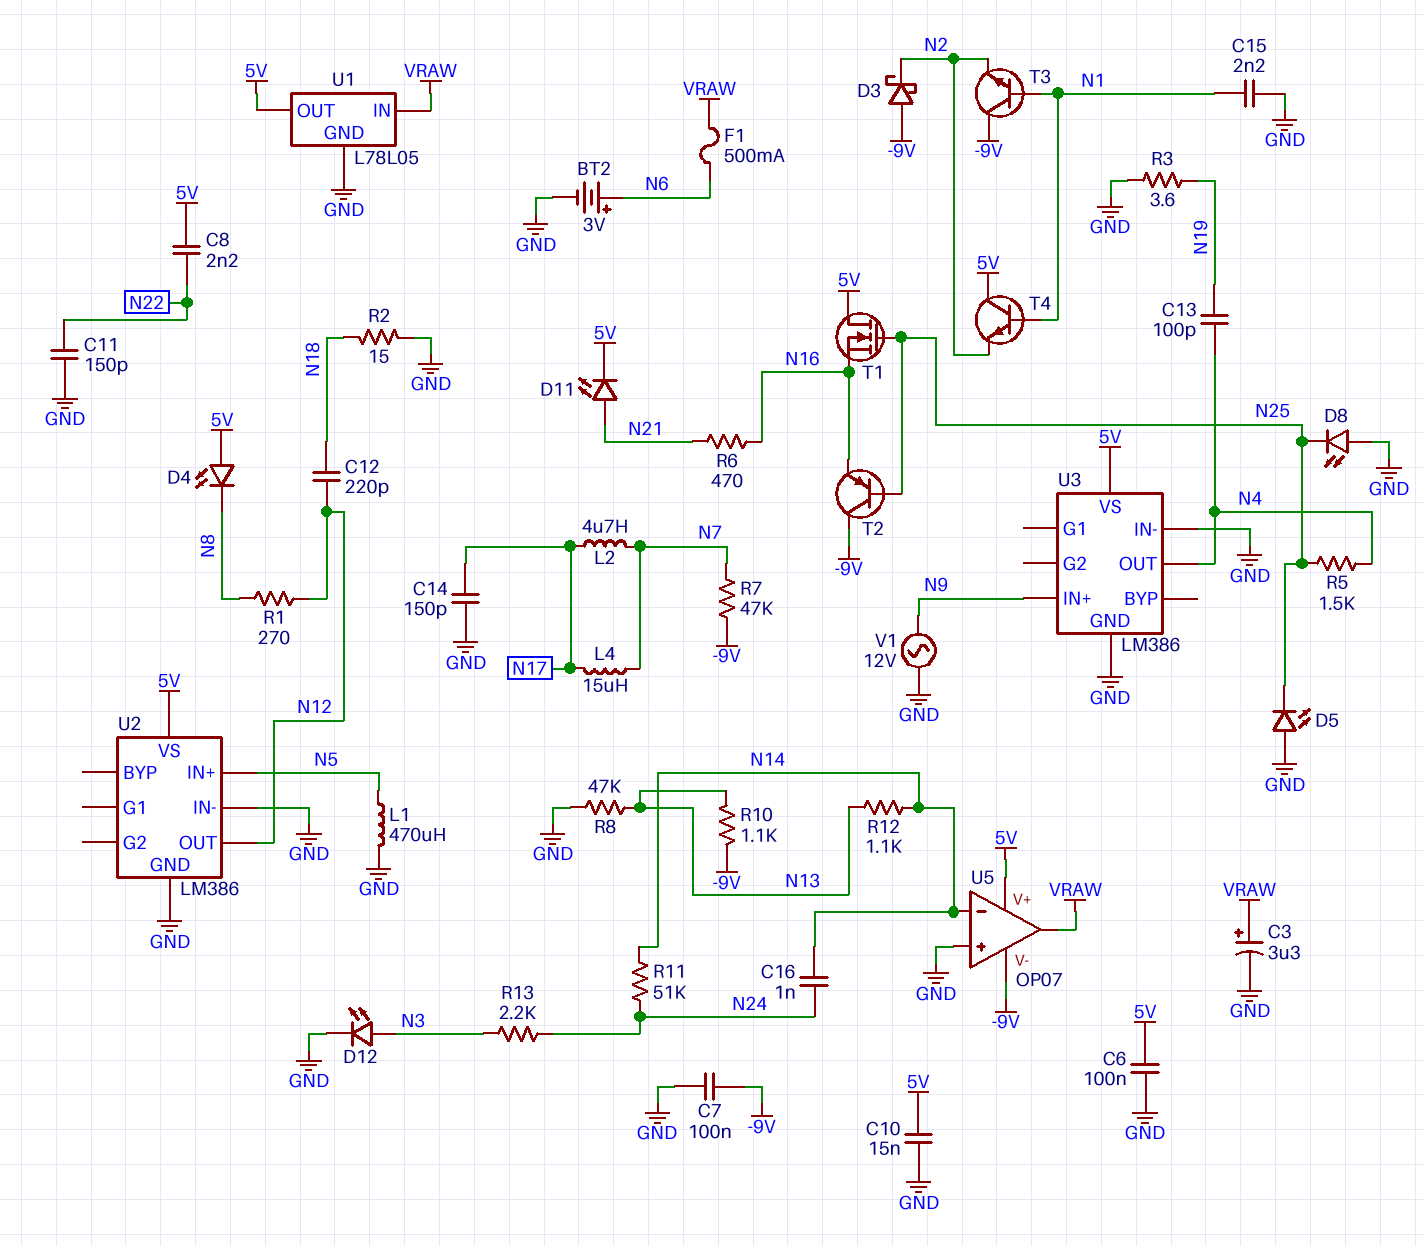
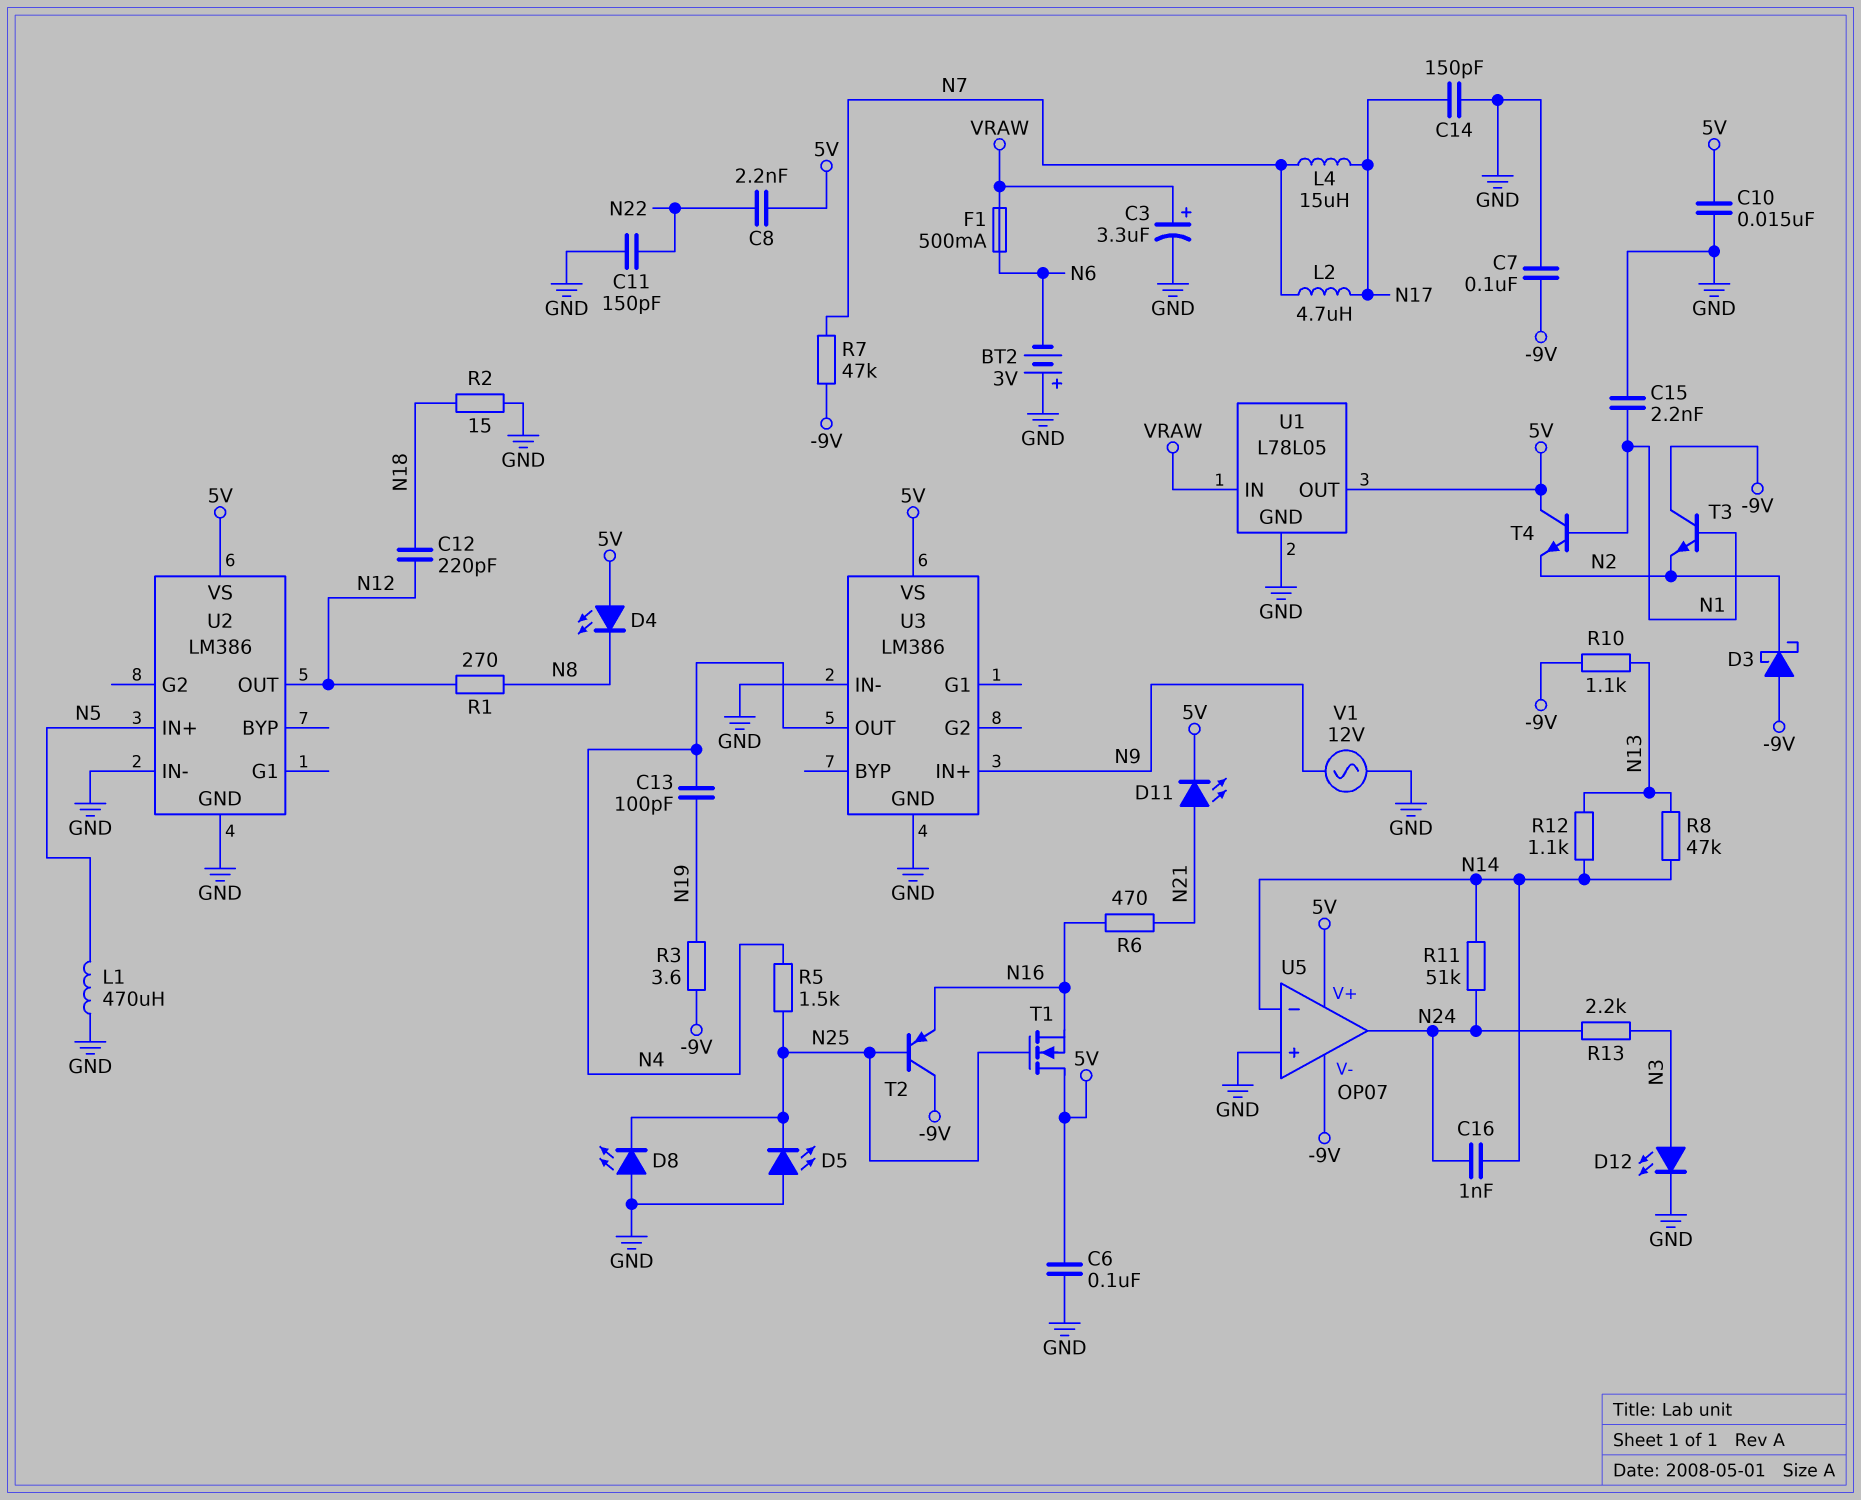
BT2: 3V (plus N6, minus GND) -> 3V (plus GND, minus N6)
R3: 3.6 (GND, N19) -> 3.6 (-9V, N19)
R8: 47k (GND, N13) -> 47k (N13, N14)
U5 pin out: VRAW -> N24

